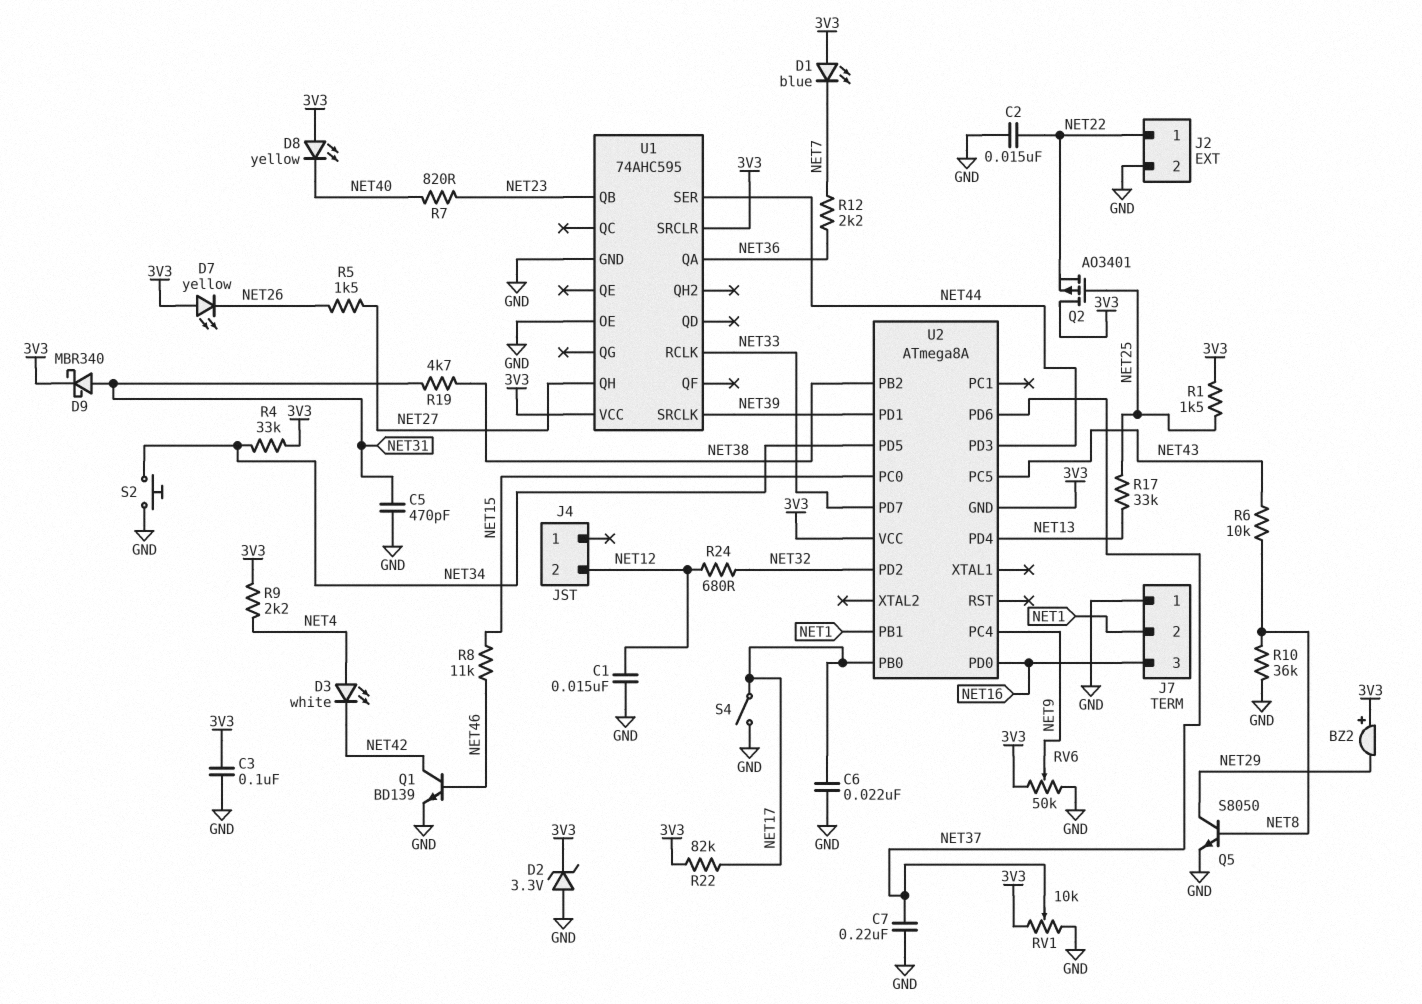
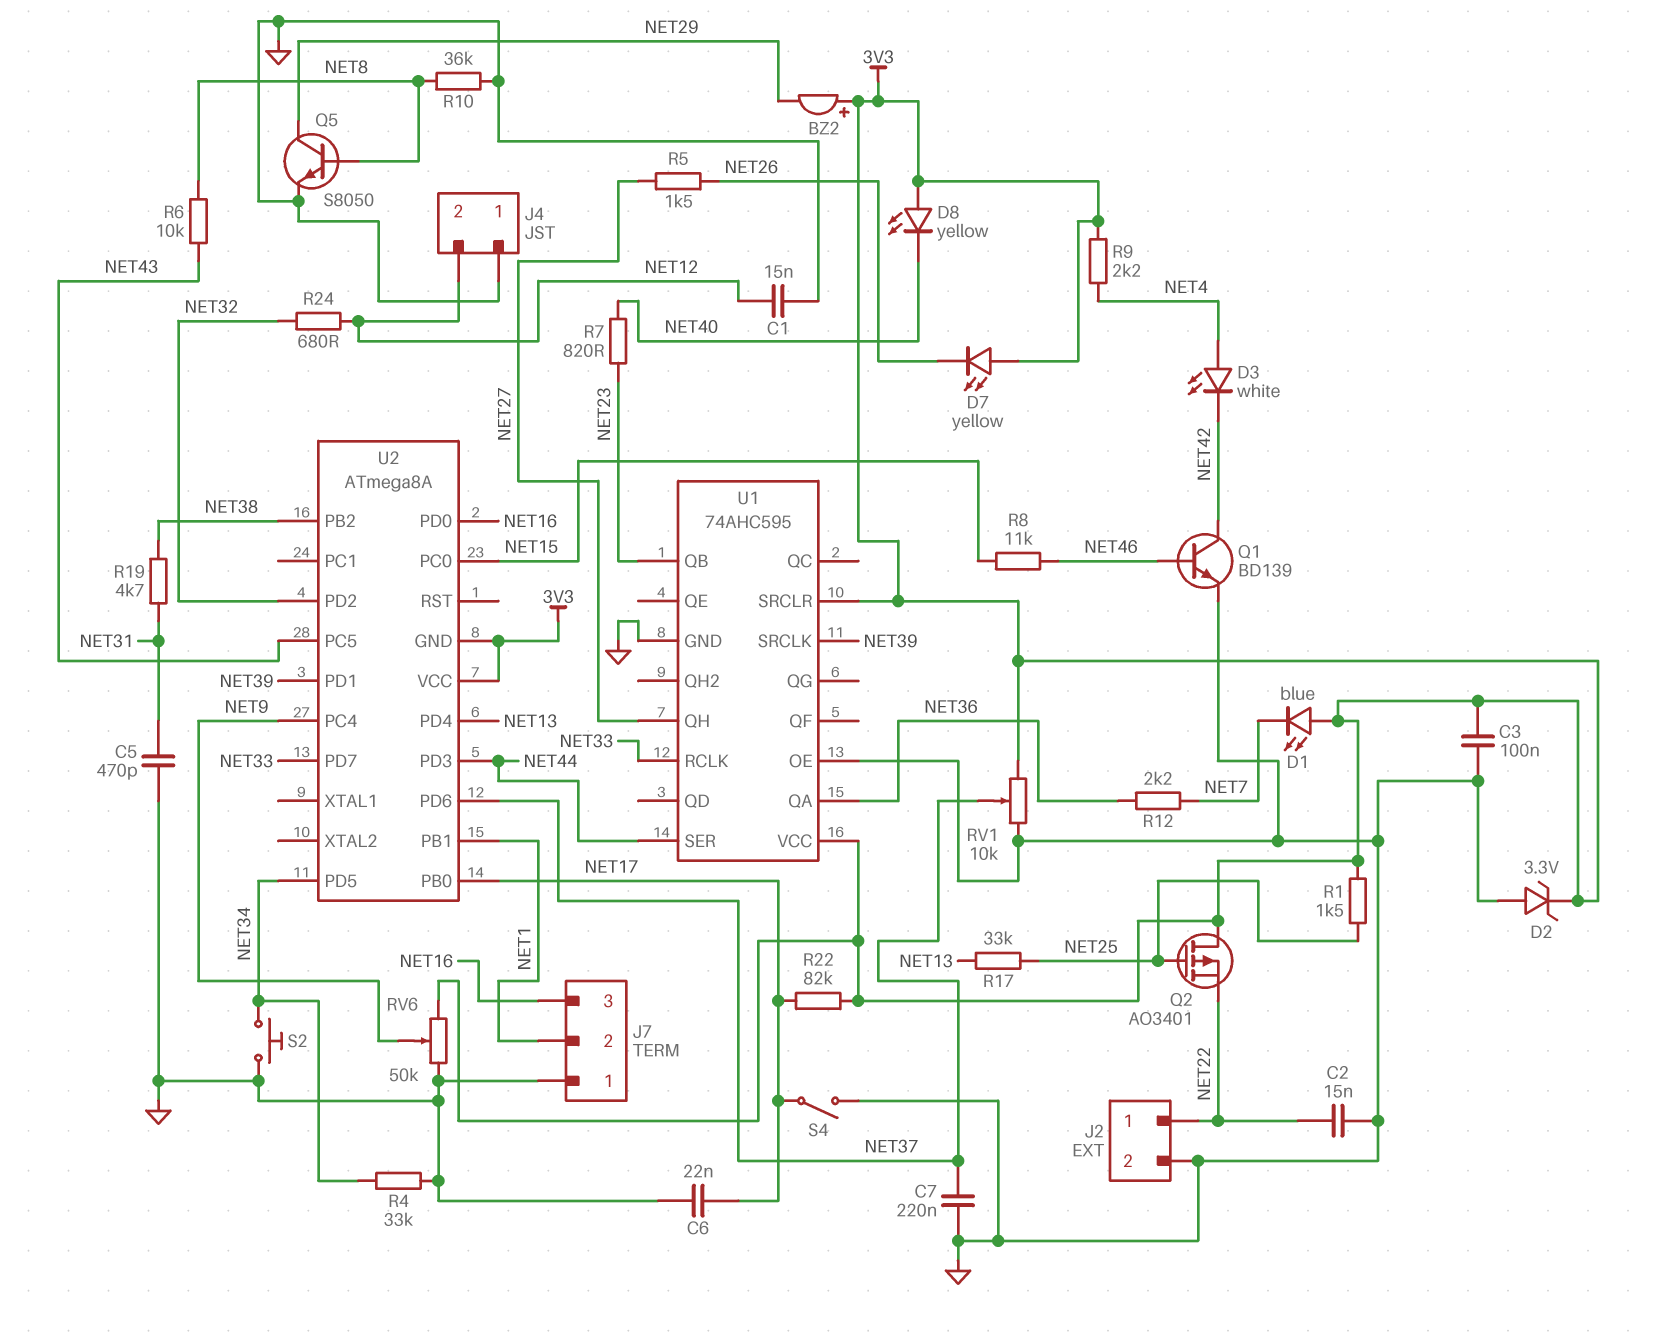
D9: schottky MBR340 (A NET31, K 3V3) -> none
J4 pin 1: none -> GND
R4: 33k (3V3, NET34) -> 33k (GND, NET34)

